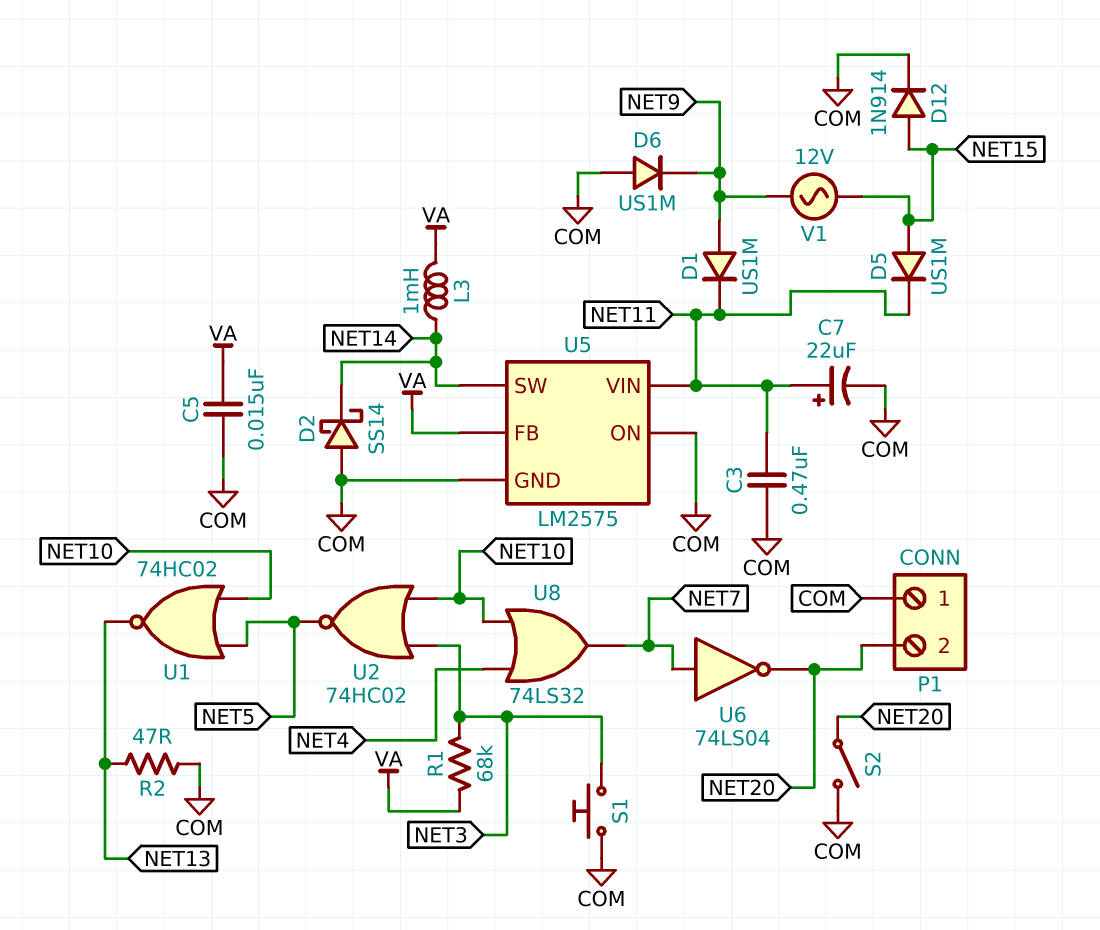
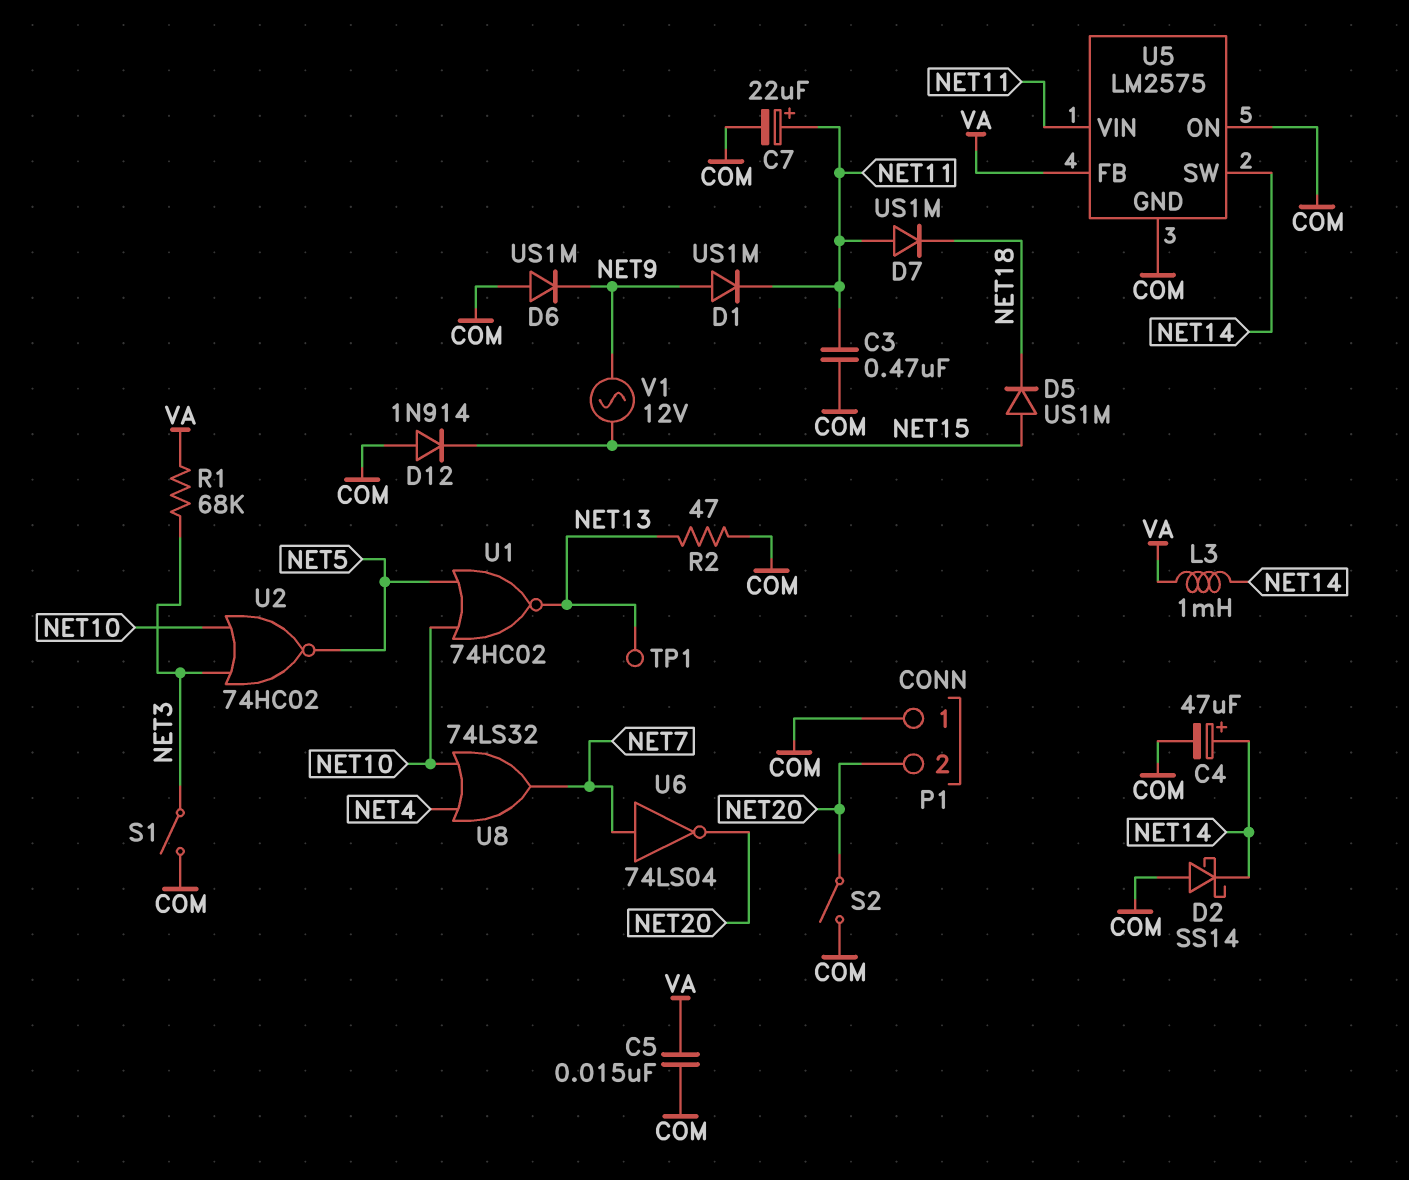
C4: none -> 47uF (plus NET14, minus COM)
D5: diode US1M (A NET15, K NET11) -> diode US1M (A NET15, K NET18)
D7: none -> diode US1M (A NET11, K NET18)
D12: diode 1N914 (A NET15, K COM) -> diode 1N914 (A COM, K NET15)
S1: button (COM, NET3) -> switch (COM, NET3)
TP1: none -> test point (NET13)

